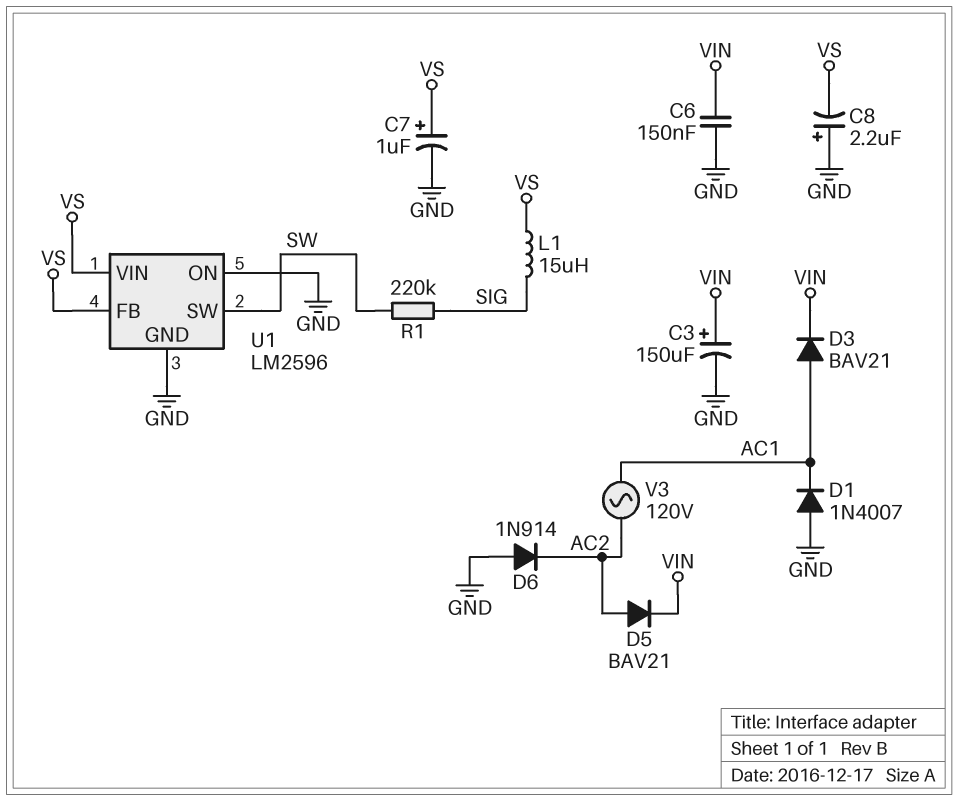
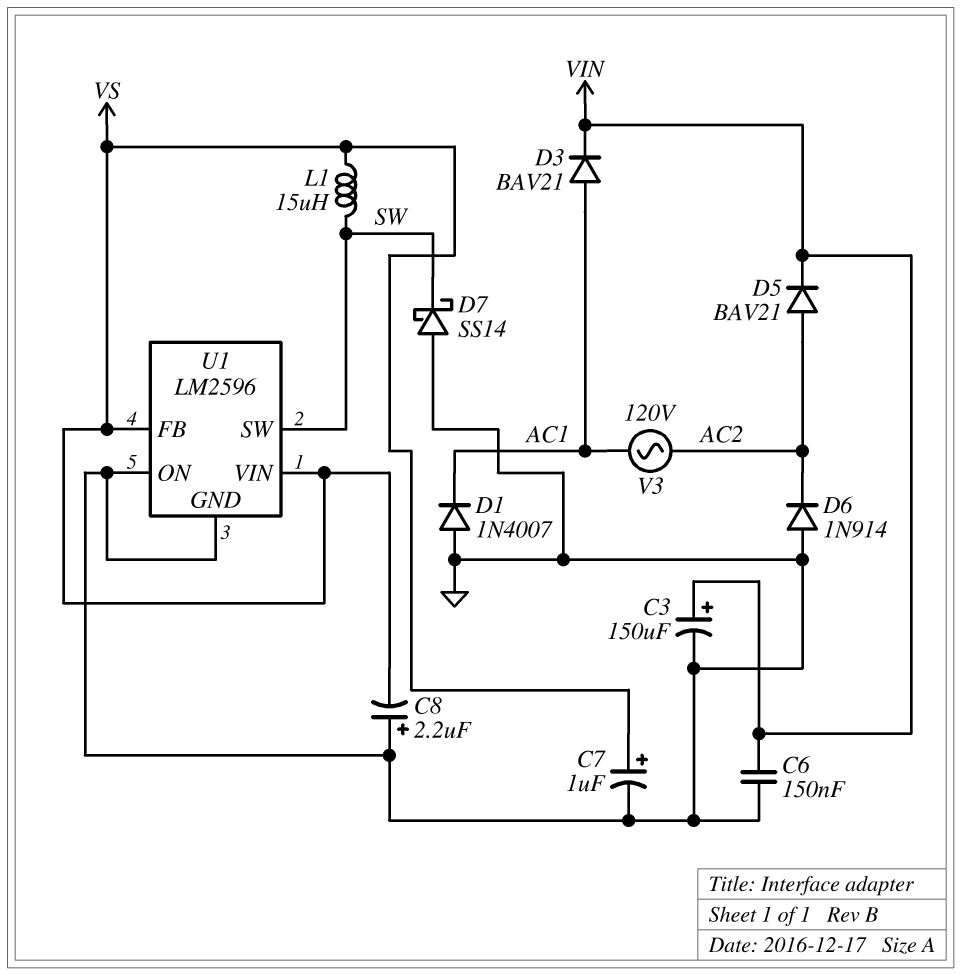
D7: none -> schottky SS14 (A GND, K SW)
L1: 15uH (SIG, VS) -> 15uH (SW, VS)
R1: 220k (SIG, SW) -> none

